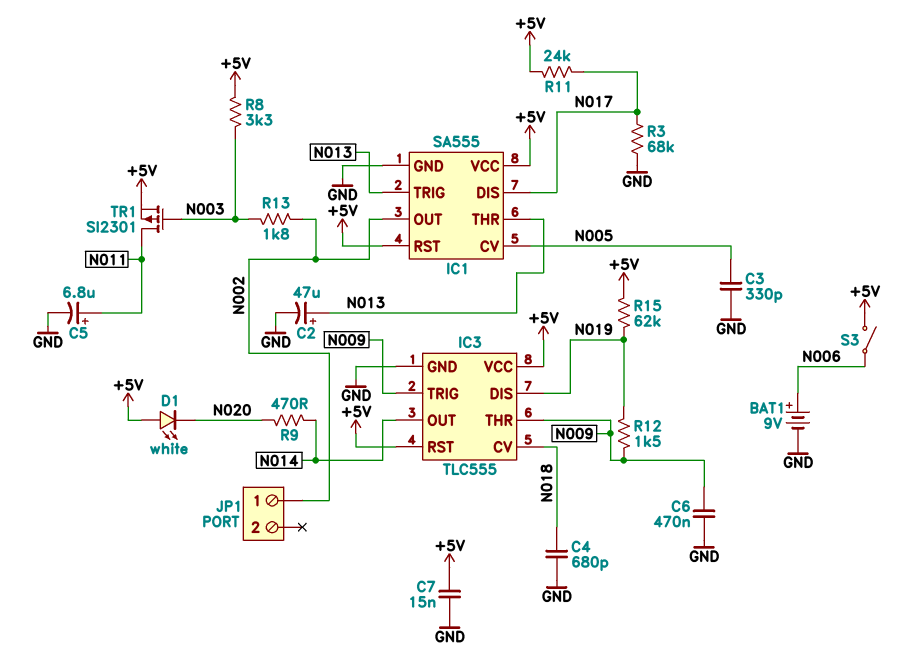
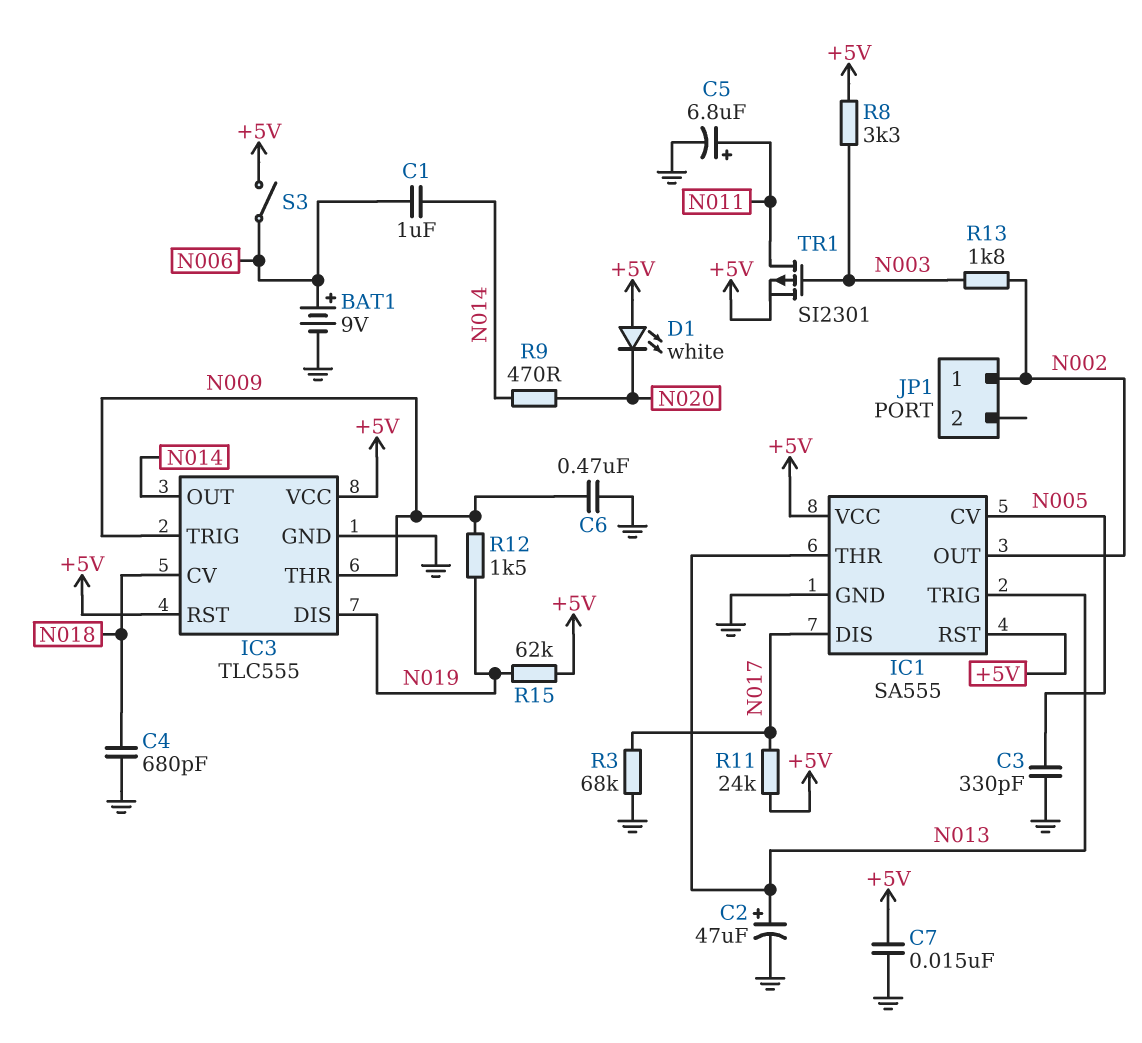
C1: none -> 1uF (N006, N014)

